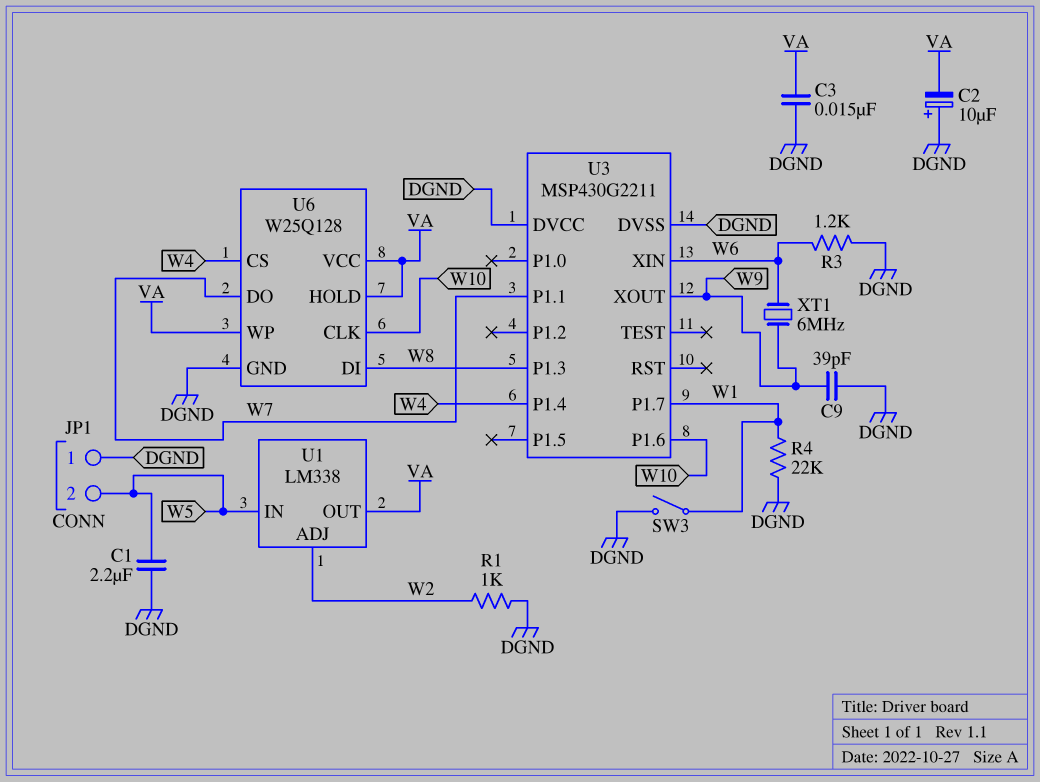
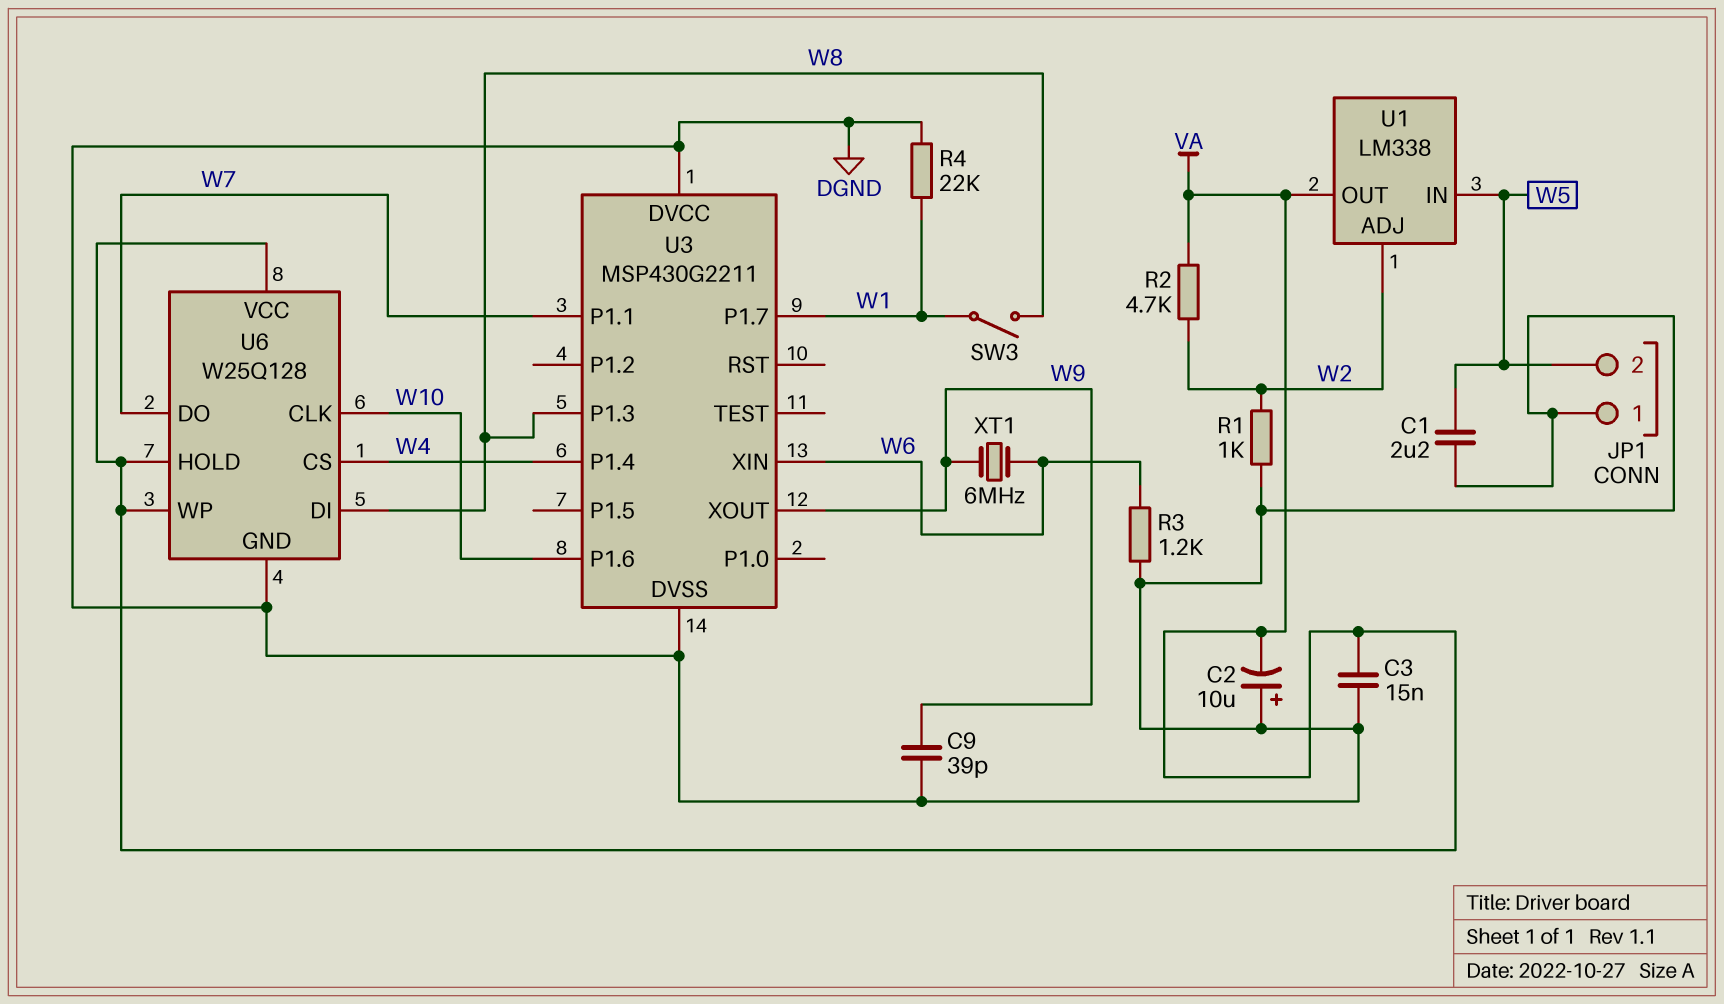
R2: none -> 4.7k (VA, W2)
SW3: switch (DGND, W1) -> switch (W1, W8)

